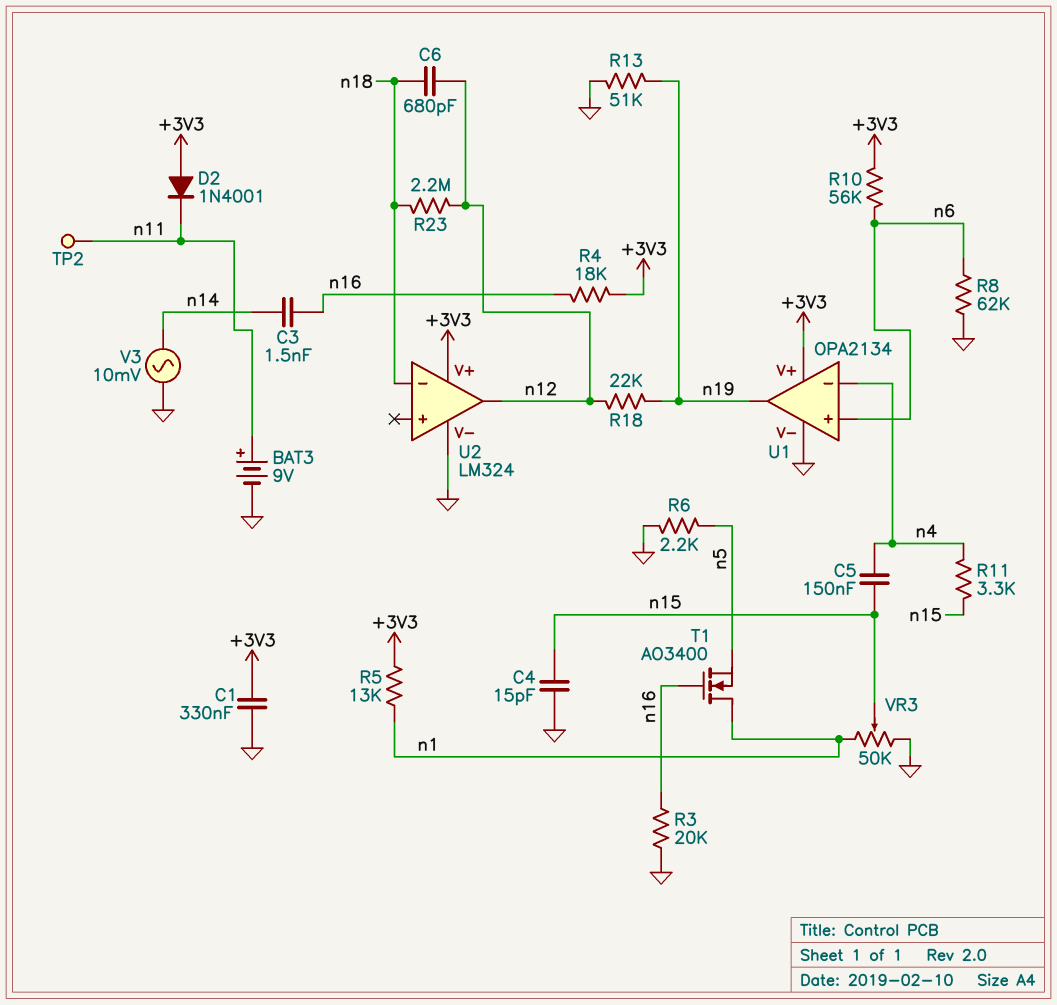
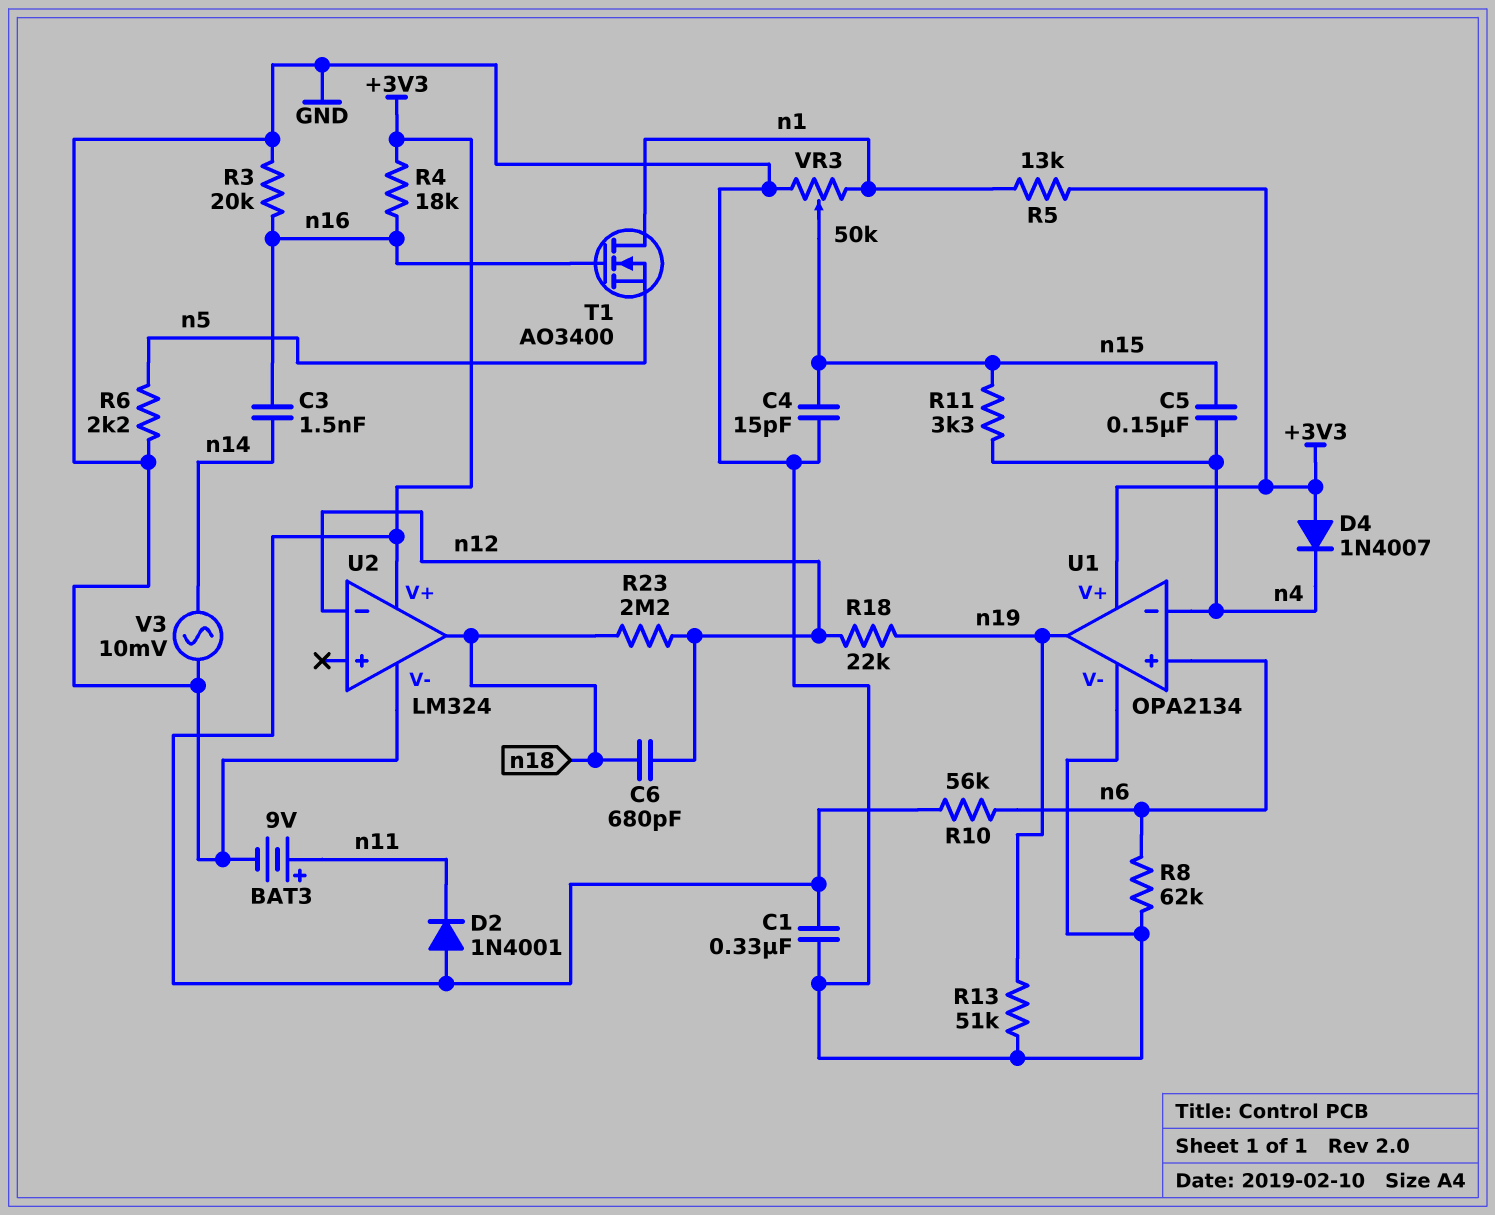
D4: none -> diode 1N4007 (A +3V3, K n4)
TP2: test point (n11) -> none
U2 pin in-: n18 -> n12
U2 pin out: n12 -> n18

